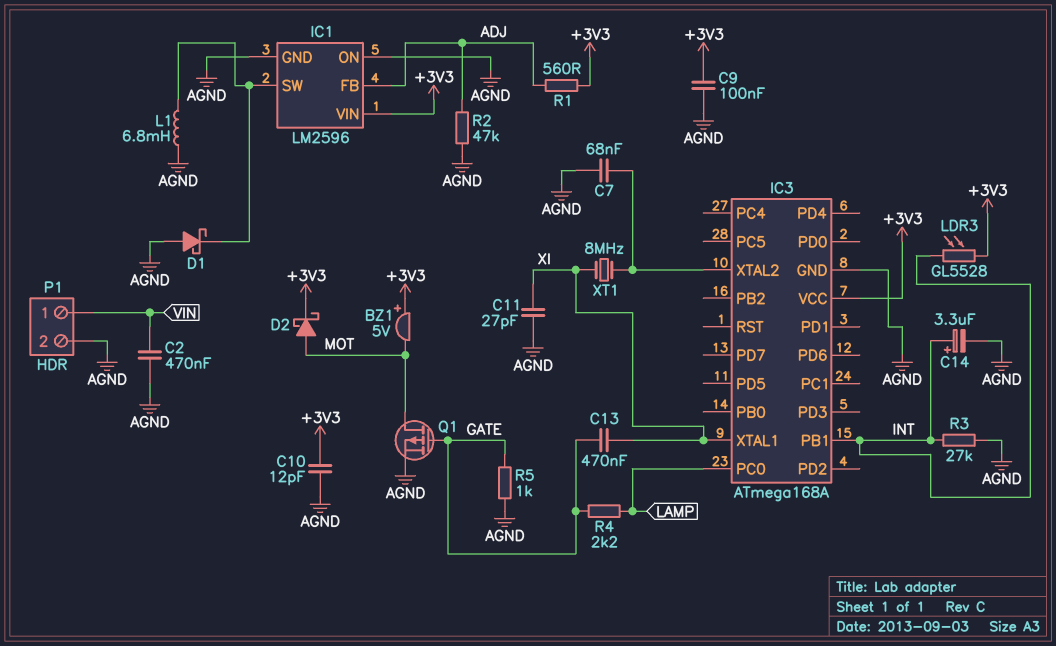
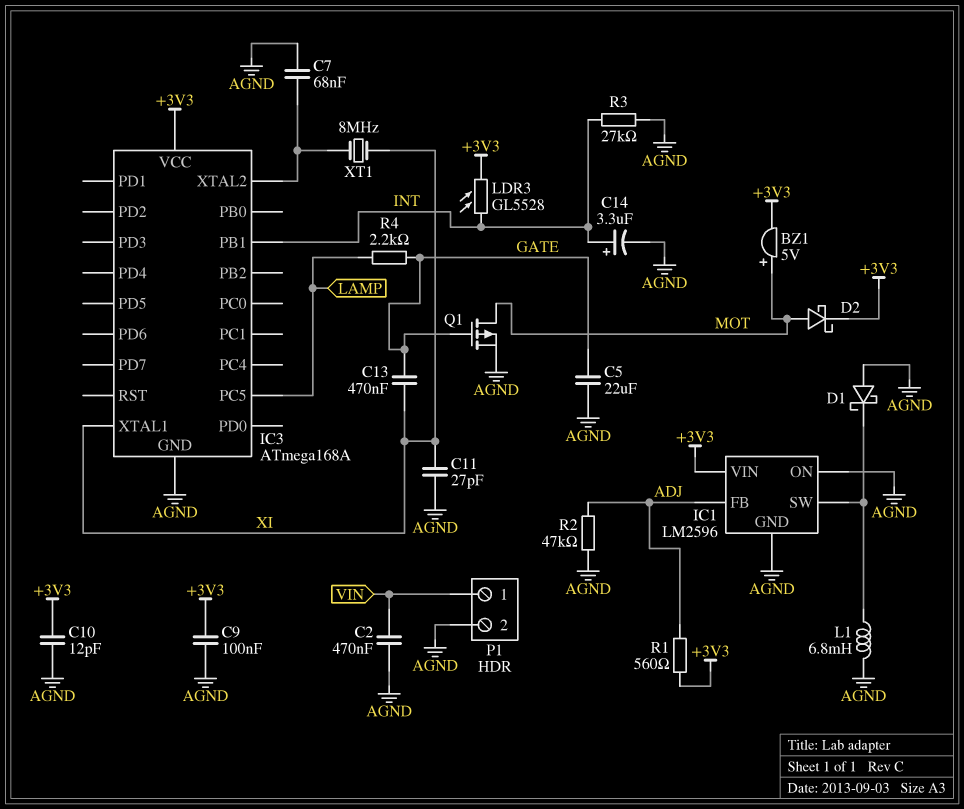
BZ1: buzzer 5V (plus +3V3, minus MOT) -> buzzer 5V (plus MOT, minus +3V3)
C5: none -> 22uF (AGND, GATE)
IC3 pin PC0: LAMP -> none
IC3 pin PC5: none -> LAMP
R5: 1k (AGND, GATE) -> none

